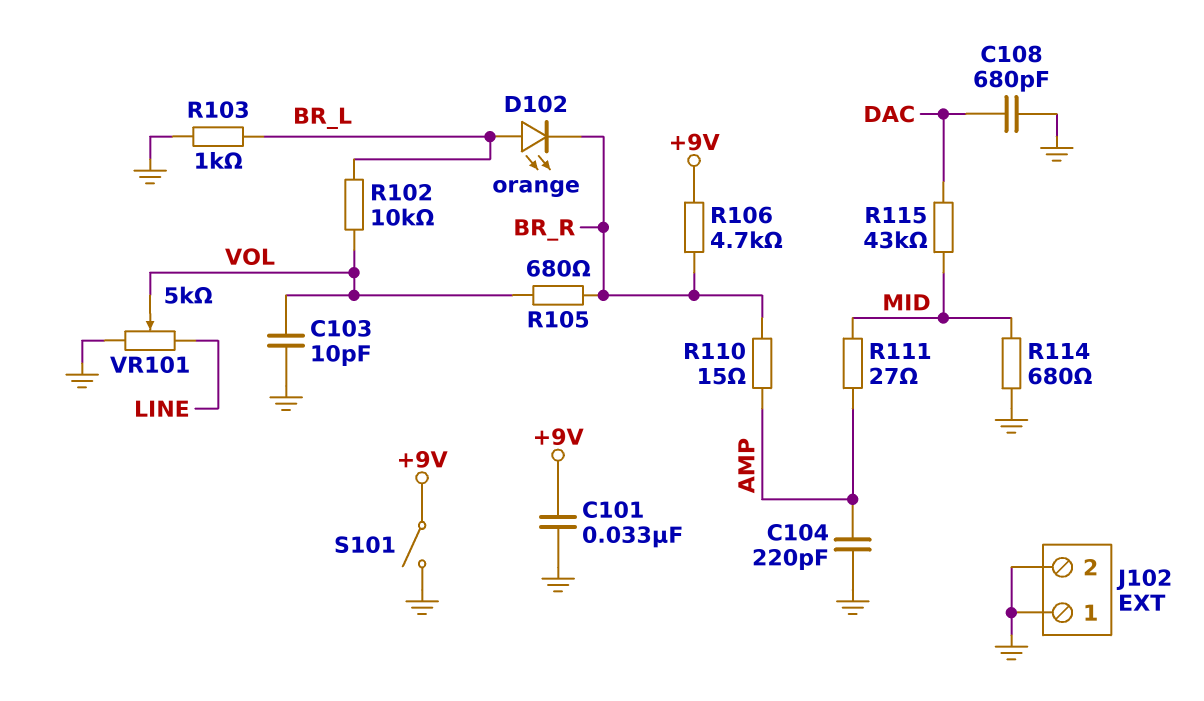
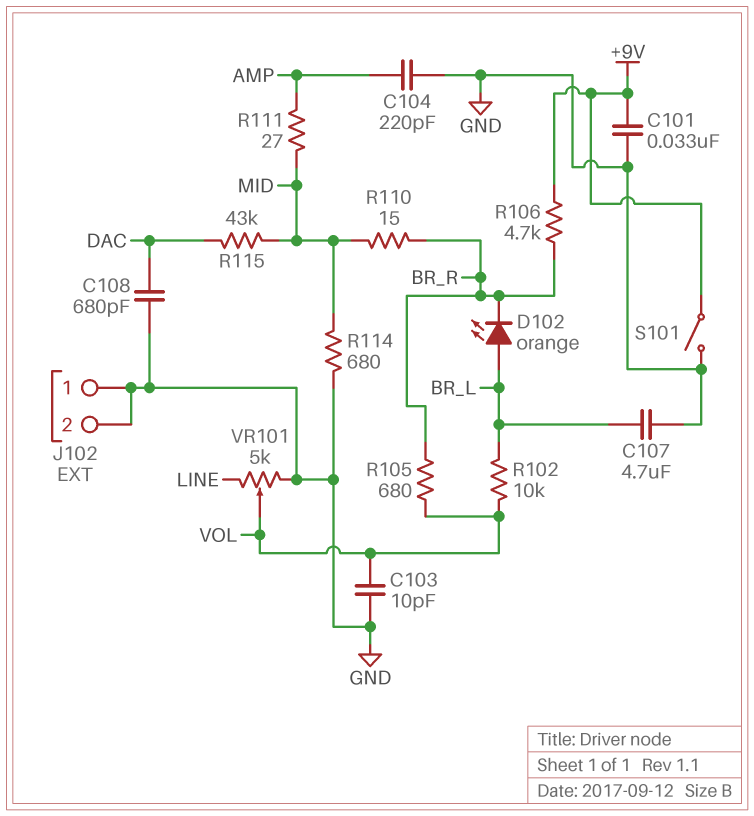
C107: none -> 4.7uF (BR_L, GND)
R103: 1k (BR_L, GND) -> none
R110: 15 (AMP, BR_R) -> 15 (BR_R, MID)

